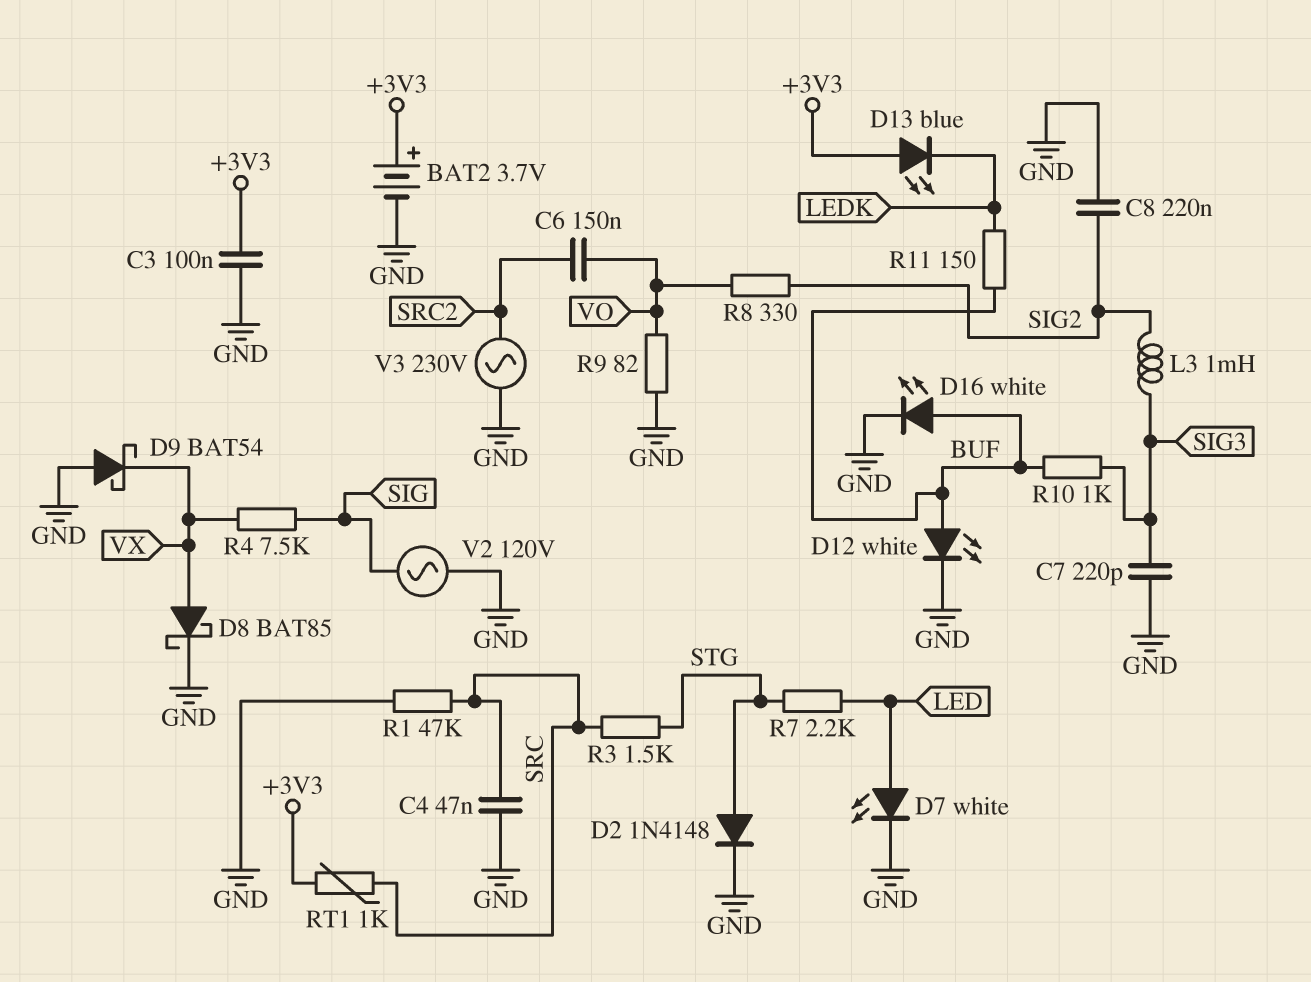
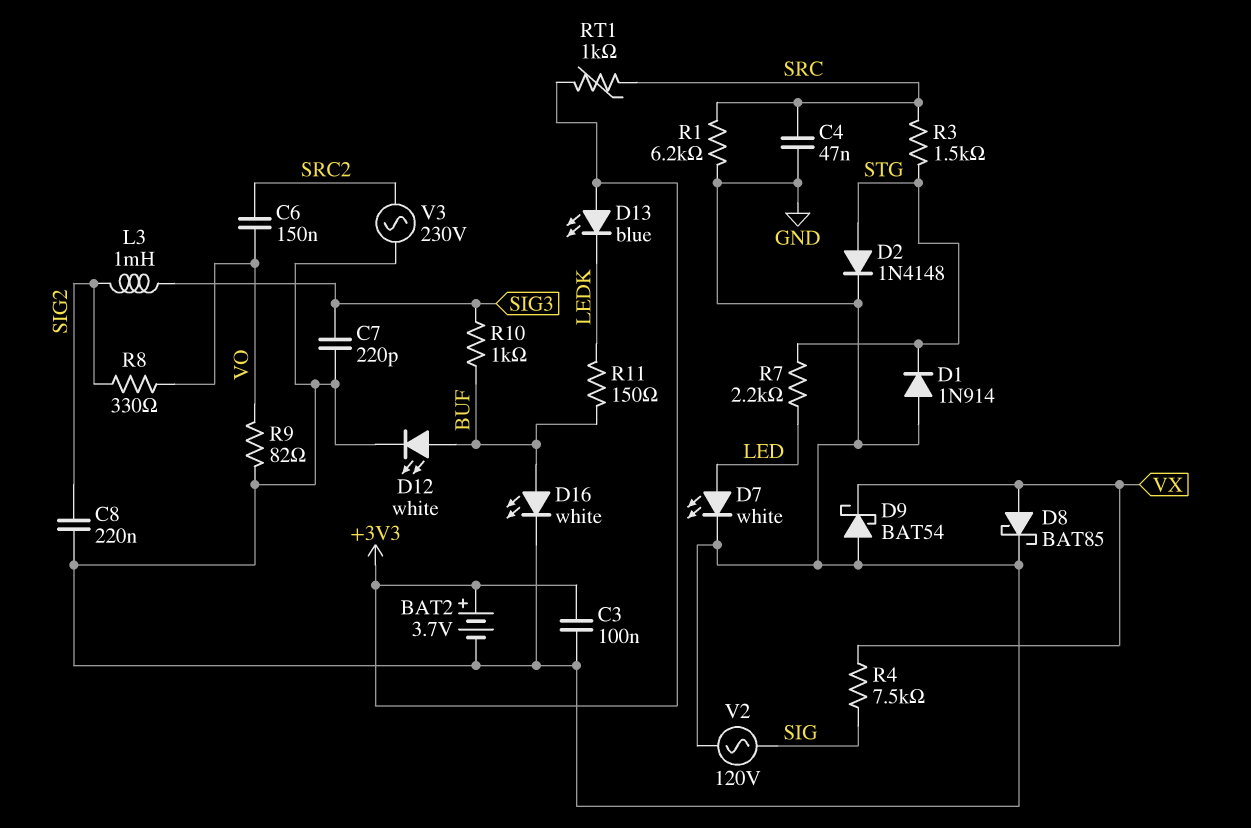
D1: none -> diode 1N914 (A GND, K STG)
R1: 47k (GND, SRC) -> 6.2k (GND, SRC)

